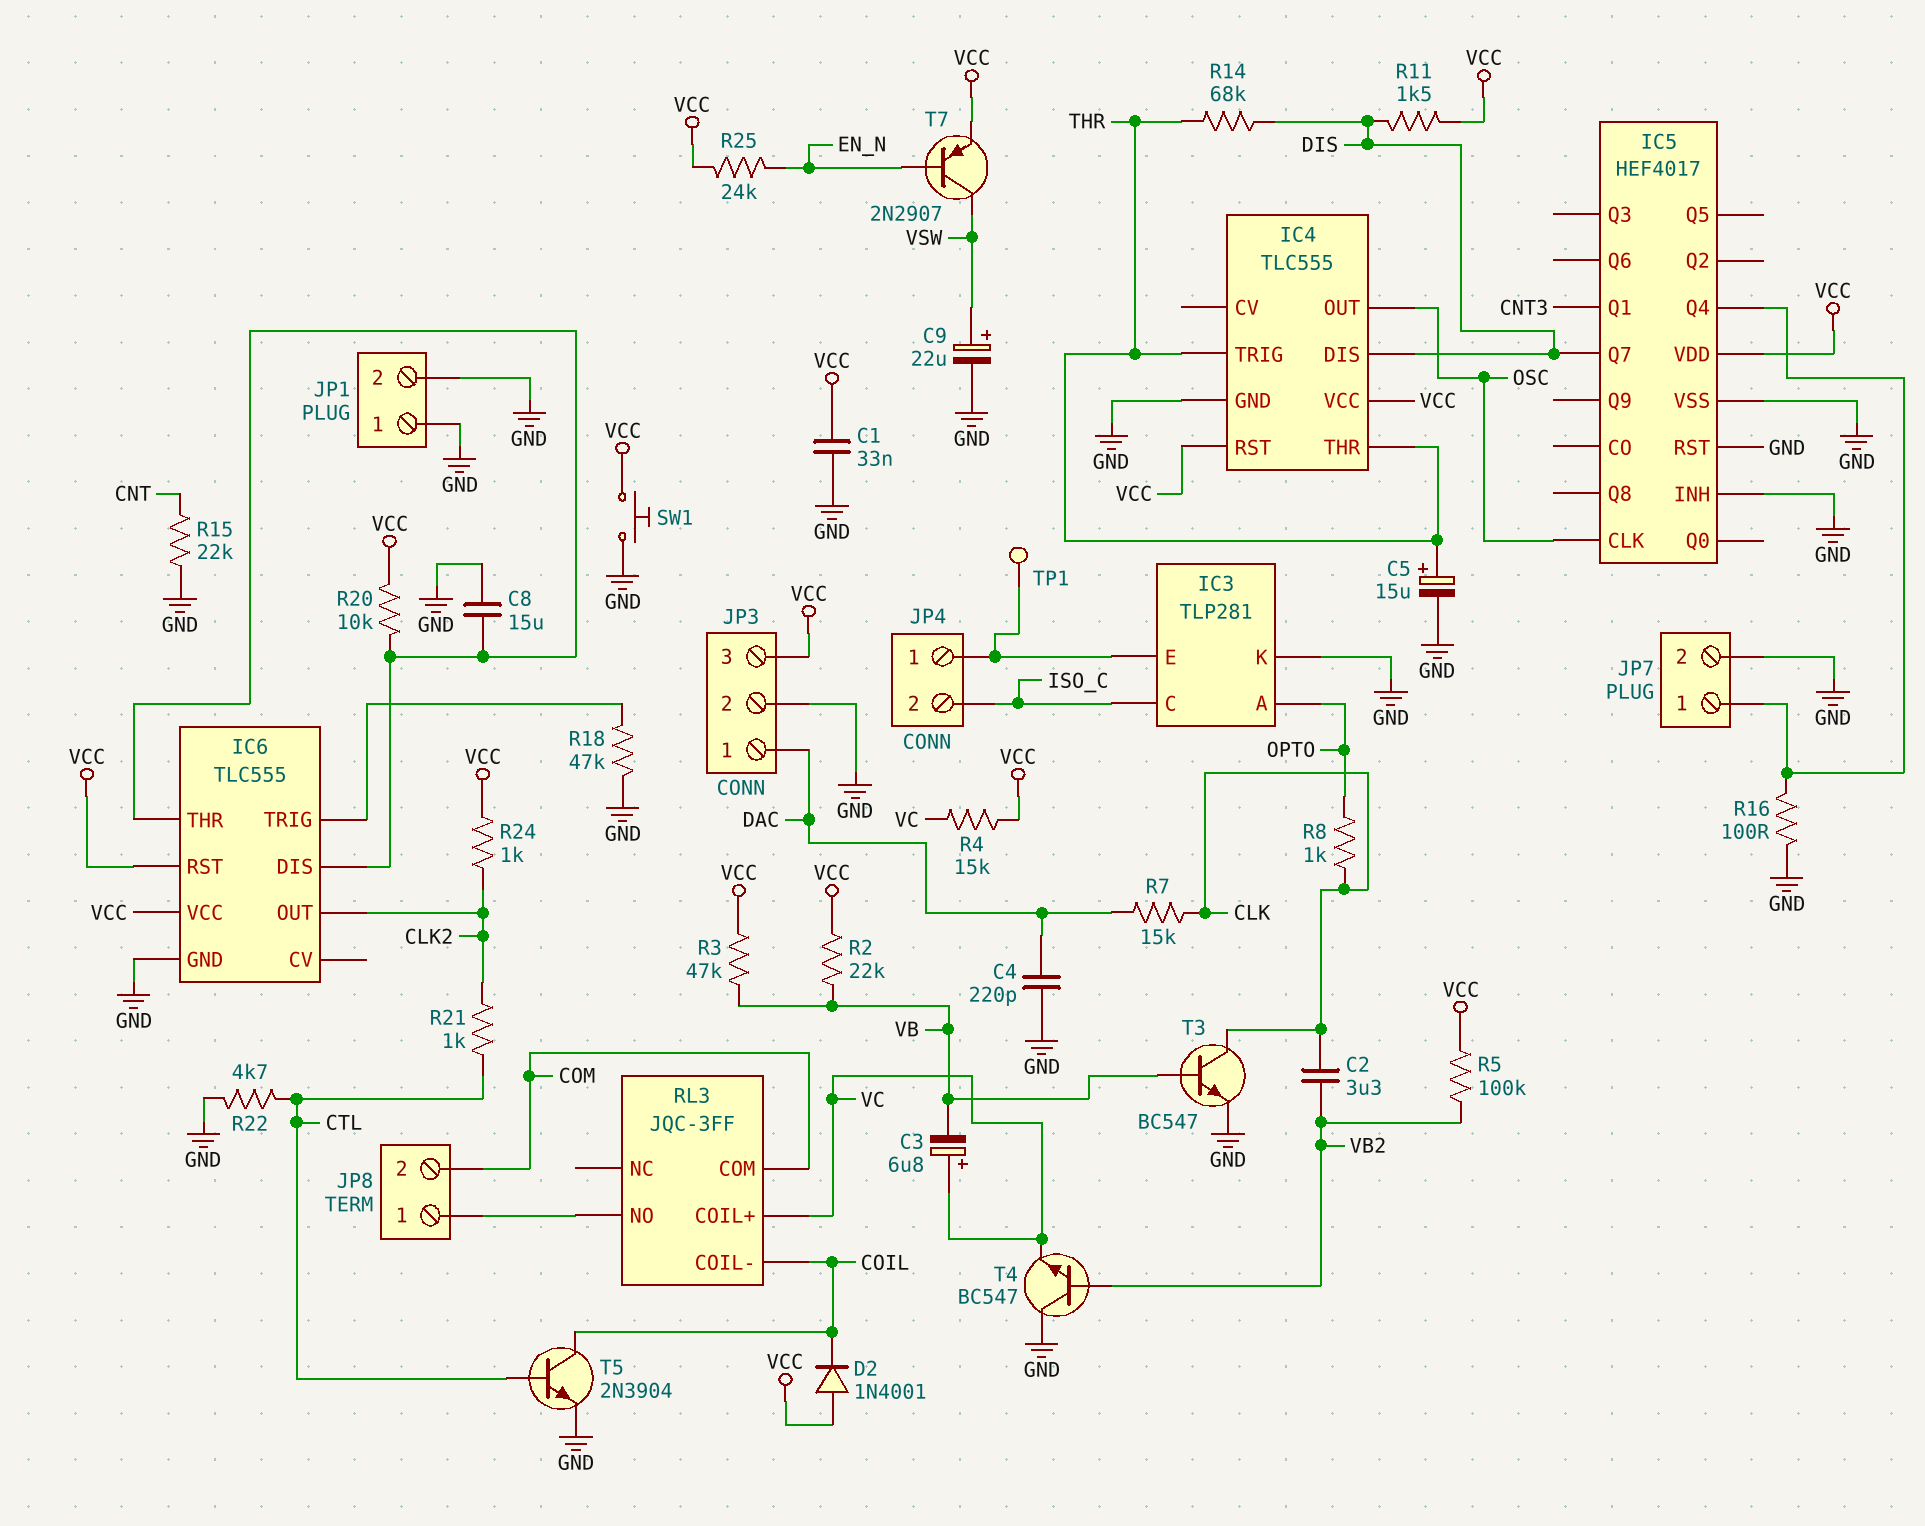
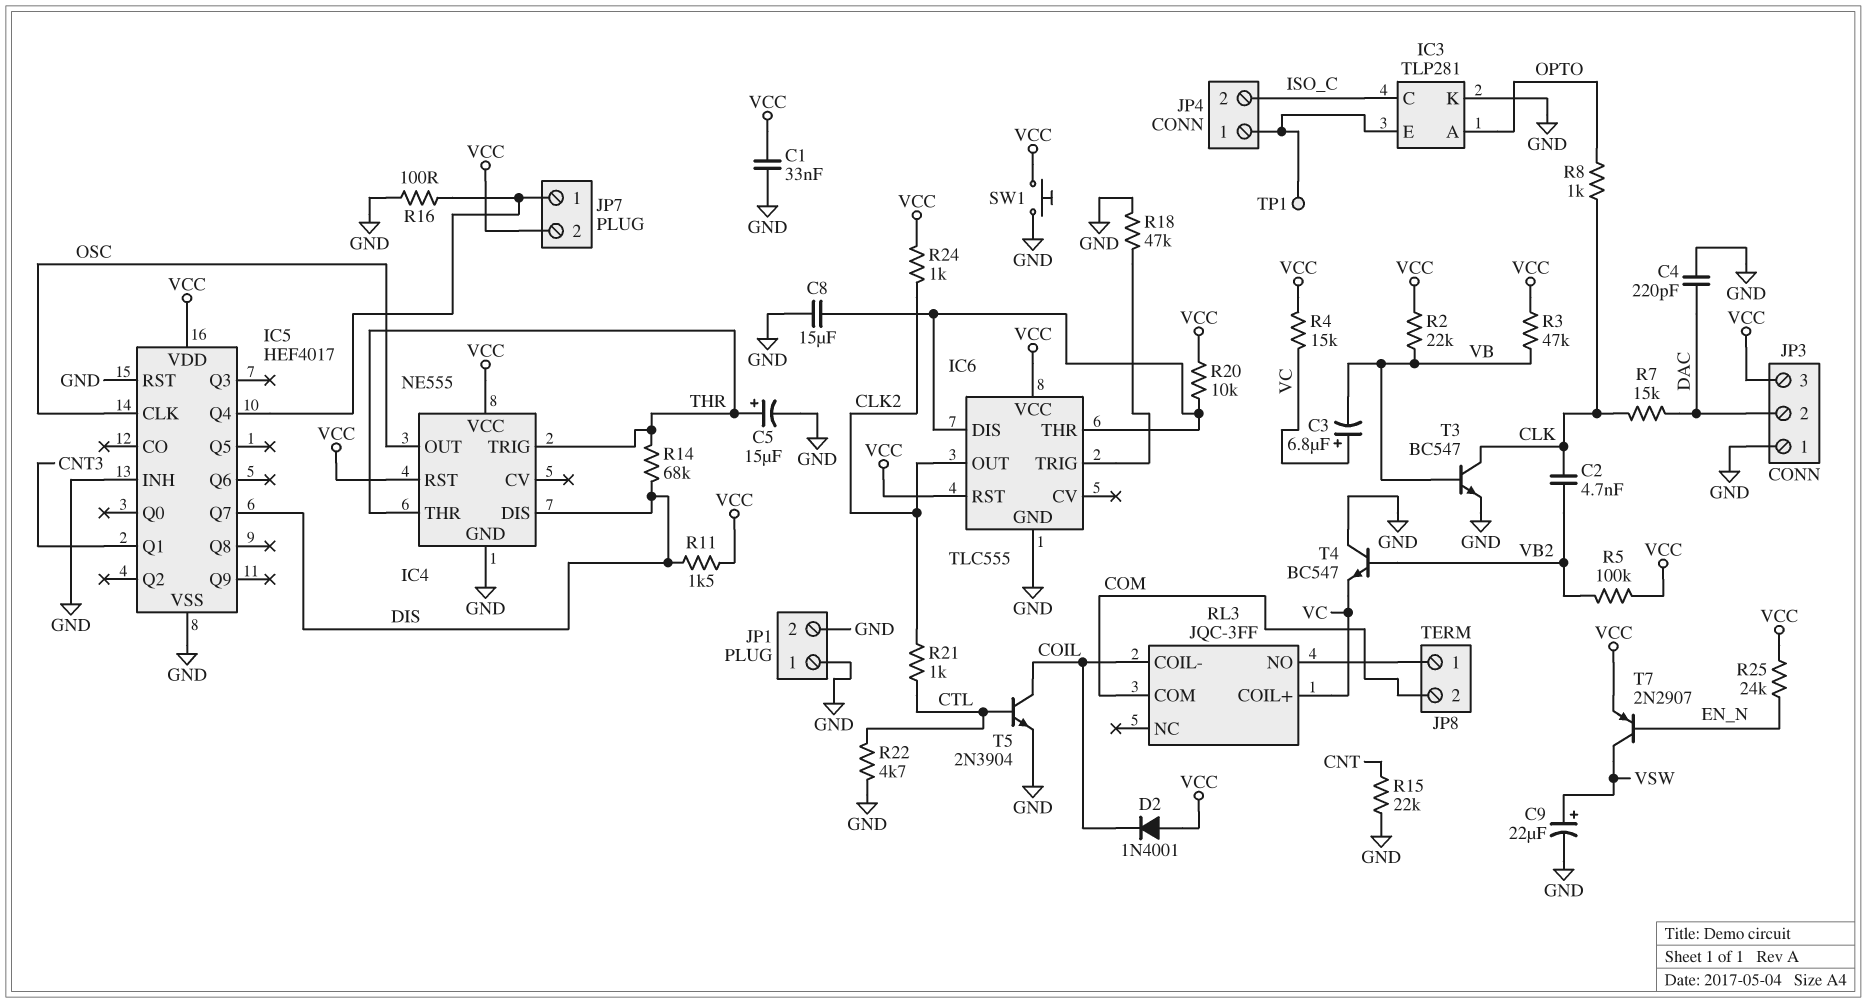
C2: 3.3uF (CLK, VB2) -> 4.7nF (CLK, VB2)
IC4: TLC555 -> NE555
JP3 pin 1: DAC -> GND
JP3 pin 2: GND -> DAC
JP7 pin 2: GND -> VCC

